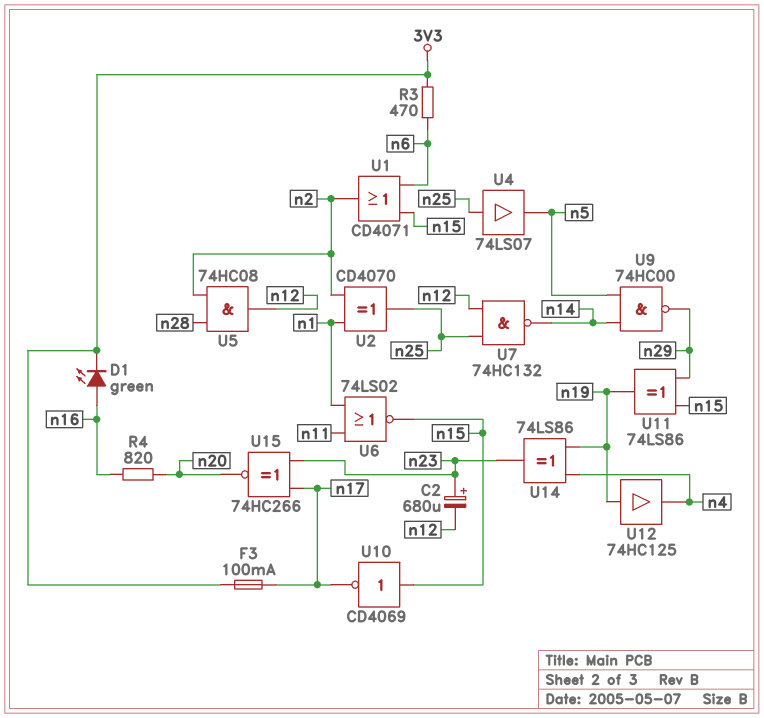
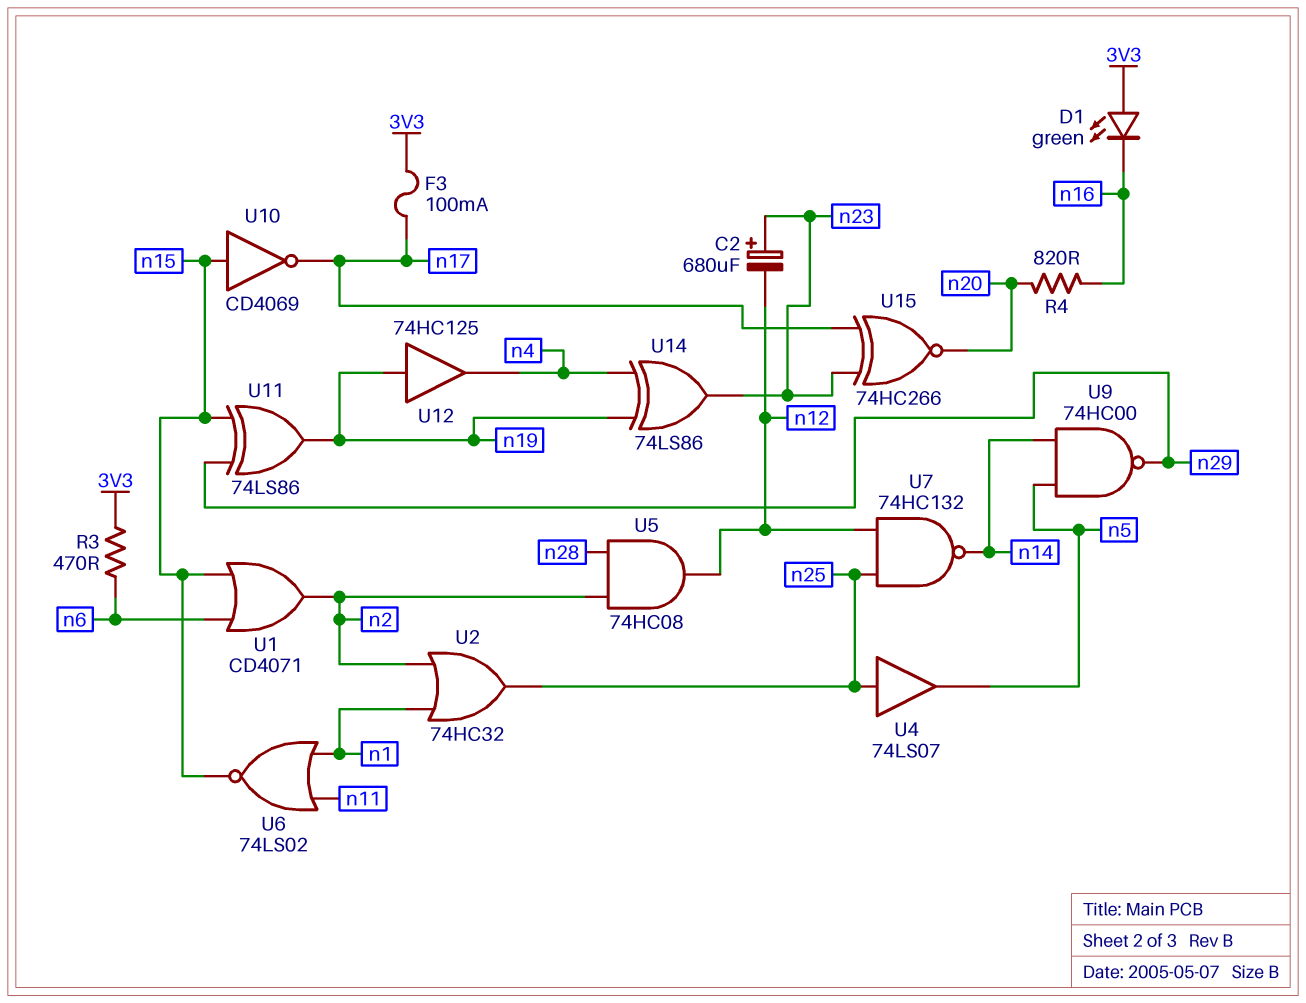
D1: LED green (A n16, K 3V3) -> LED green (A 3V3, K n16)
U2: XOR CD4070 (in n1, in n2, out n25) -> OR 74HC32 (in n1, in n2, out n25)

